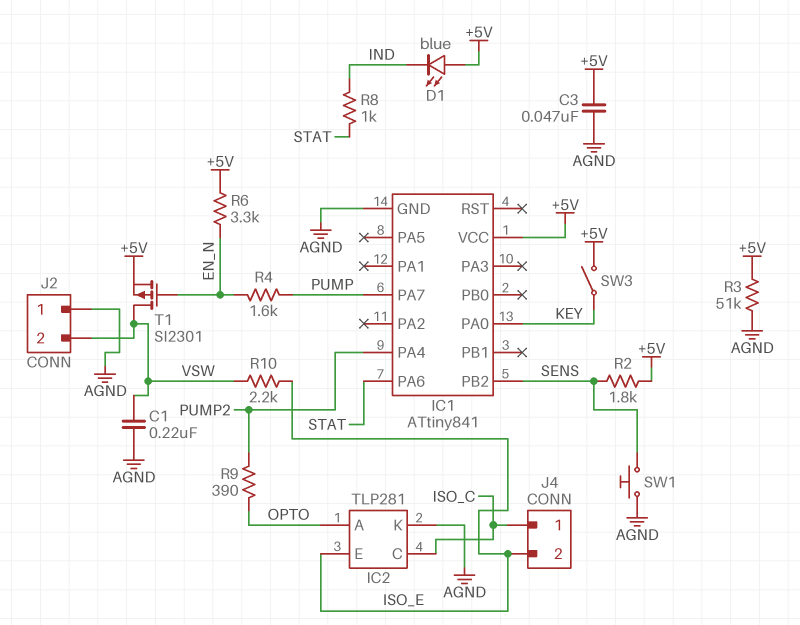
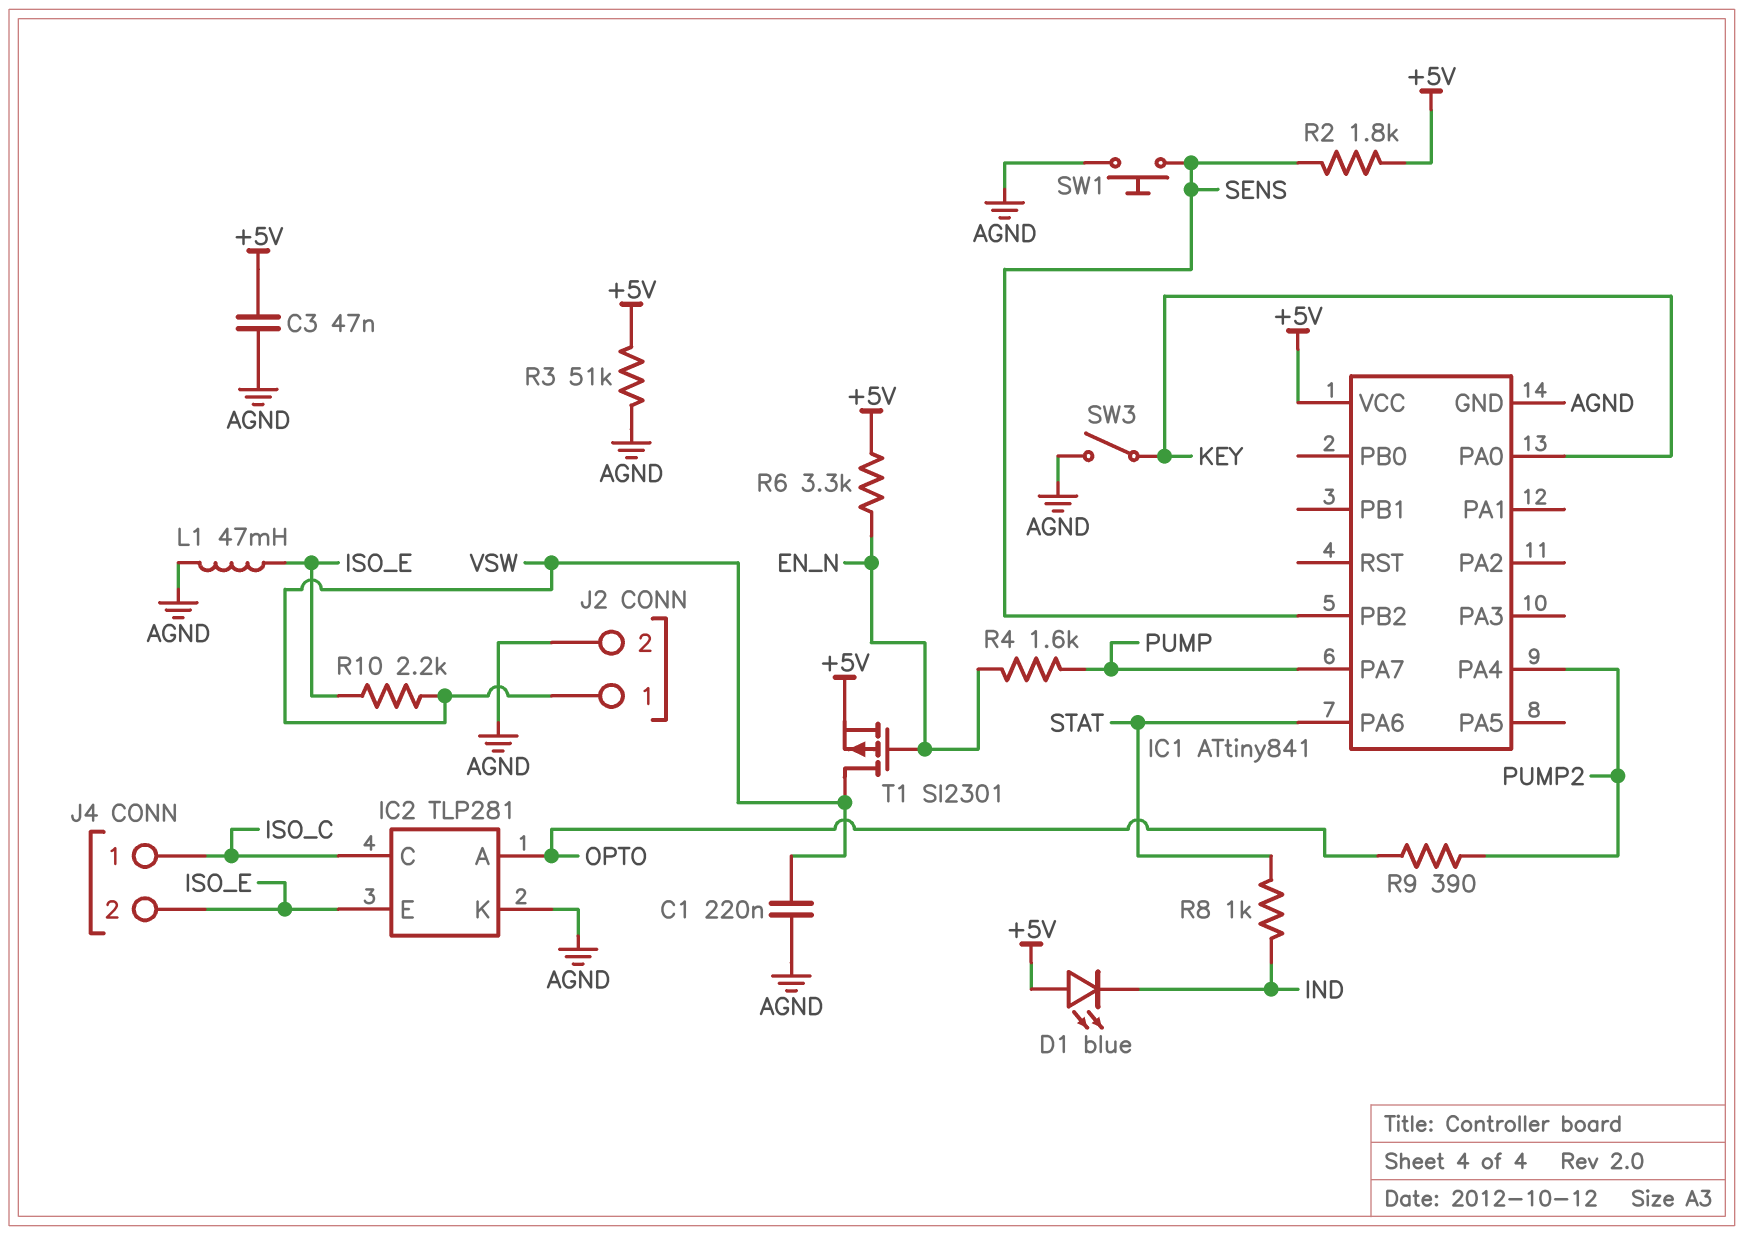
J2 pin 1: AGND -> VSW
J2 pin 2: VSW -> AGND
L1: none -> 47mH (AGND, ISO_E)
SW3: switch (+5V, KEY) -> switch (AGND, KEY)

